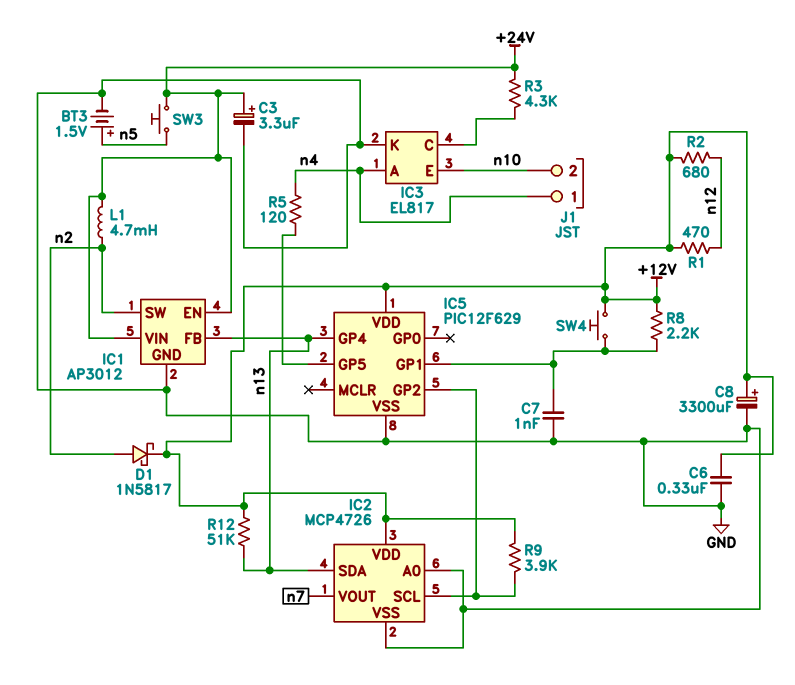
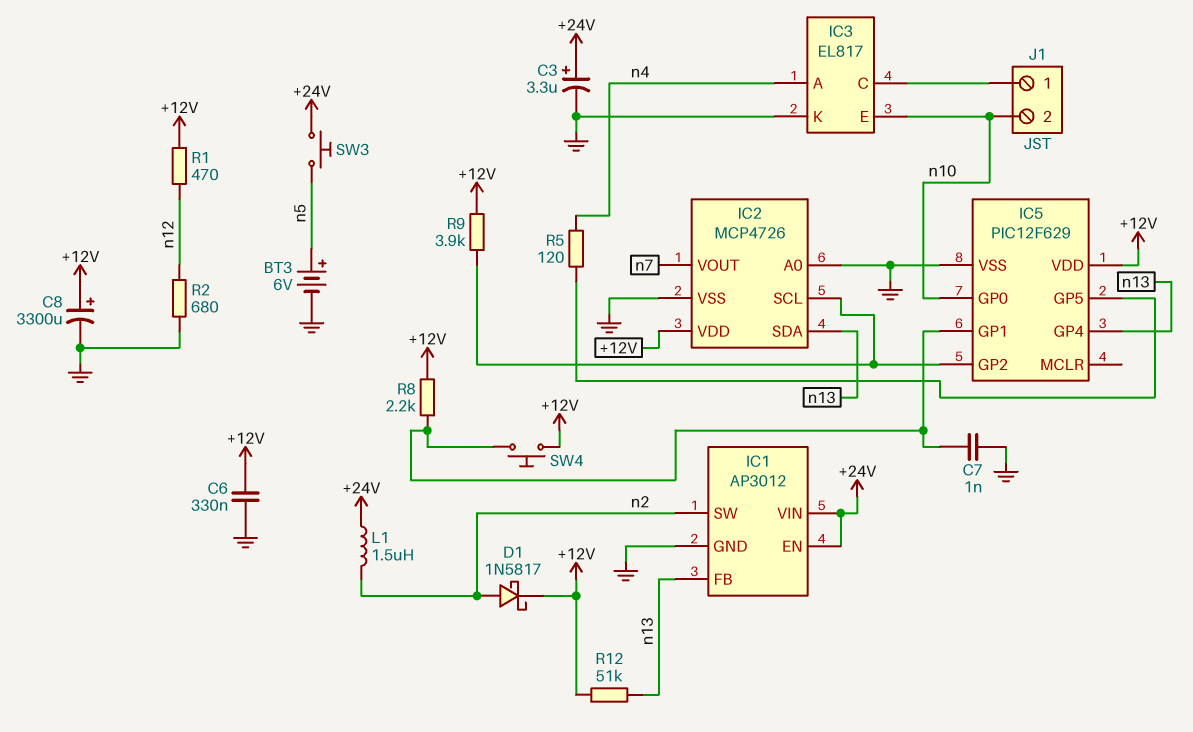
BT3: 1.5V (plus n5, minus GND) -> 6V (plus n5, minus GND)
IC5 pin GP0: none -> n10
J1 pin 1: n4 -> IC3/C
L1: 4.7mH (+24V, n2) -> 1.5uH (+24V, n2)
R2: 680 (+12V, n12) -> 680 (GND, n12)
R3: 4.3k (+24V, IC3/C) -> none

